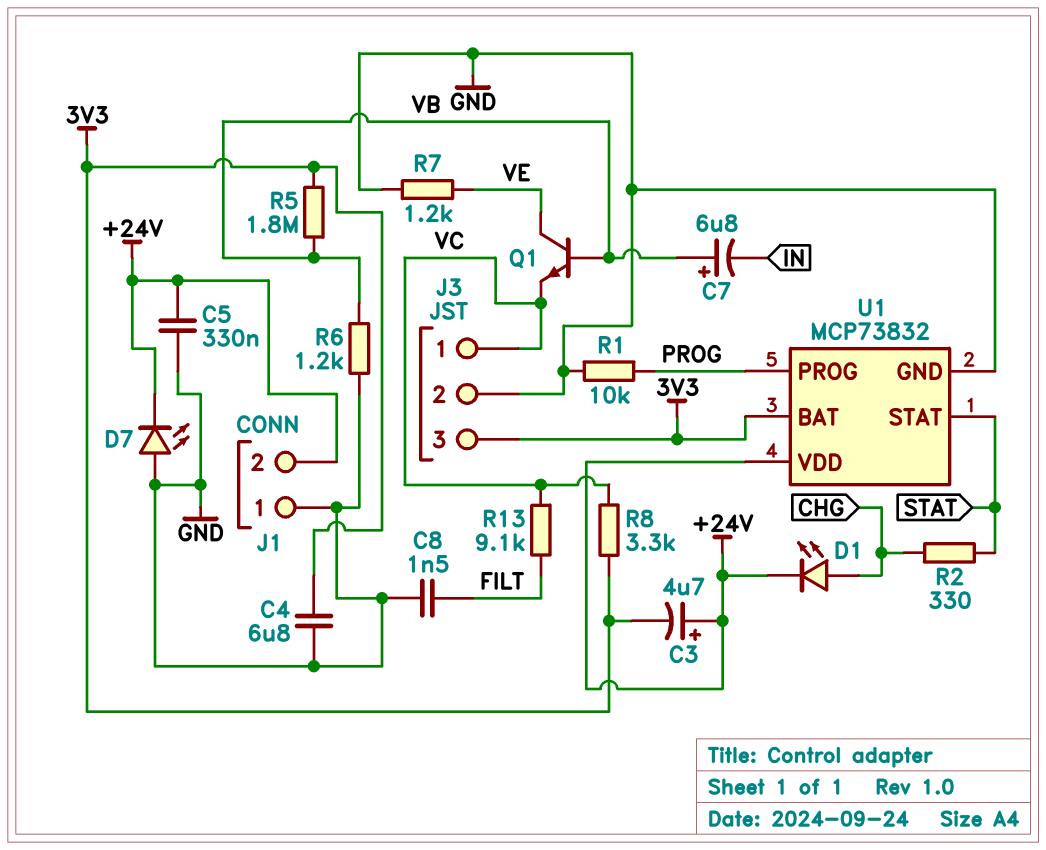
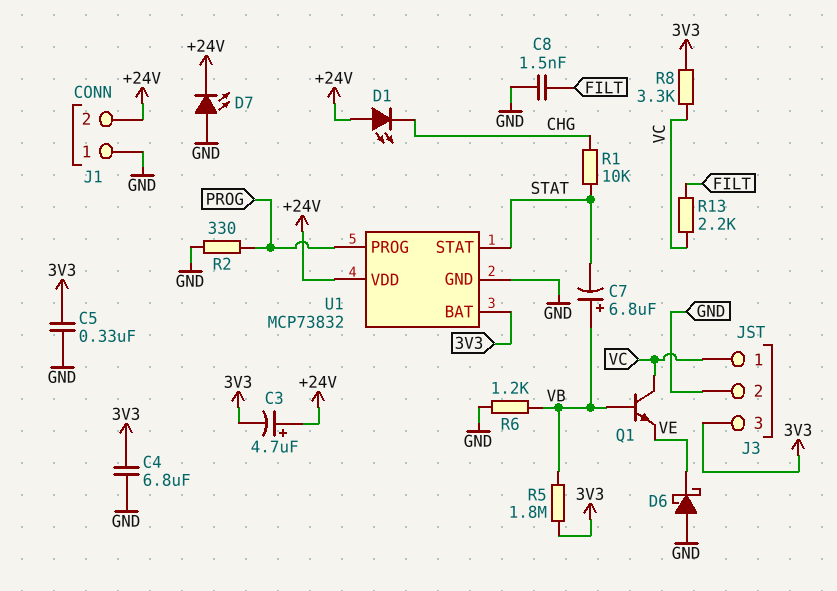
C5: 330nF (+24V, GND) -> 330nF (3V3, GND)
C7: 6.8uF (plus VB, minus IN) -> 6.8uF (plus VB, minus STAT)
D1: LED (A CHG, K +24V) -> LED (A +24V, K CHG)
D6: none -> schottky (A GND, K VE)
Q1: NPN (B VB, C VE, E VC) -> NPN (B VB, C VC, E VE)
R1: 10k (GND, PROG) -> 10k (CHG, STAT)
R2: 330 (CHG, STAT) -> 330 (GND, PROG)
R7: 1.2k (GND, VE) -> none
R13: 9.1k (FILT, VC) -> 2.2k (FILT, VC)

